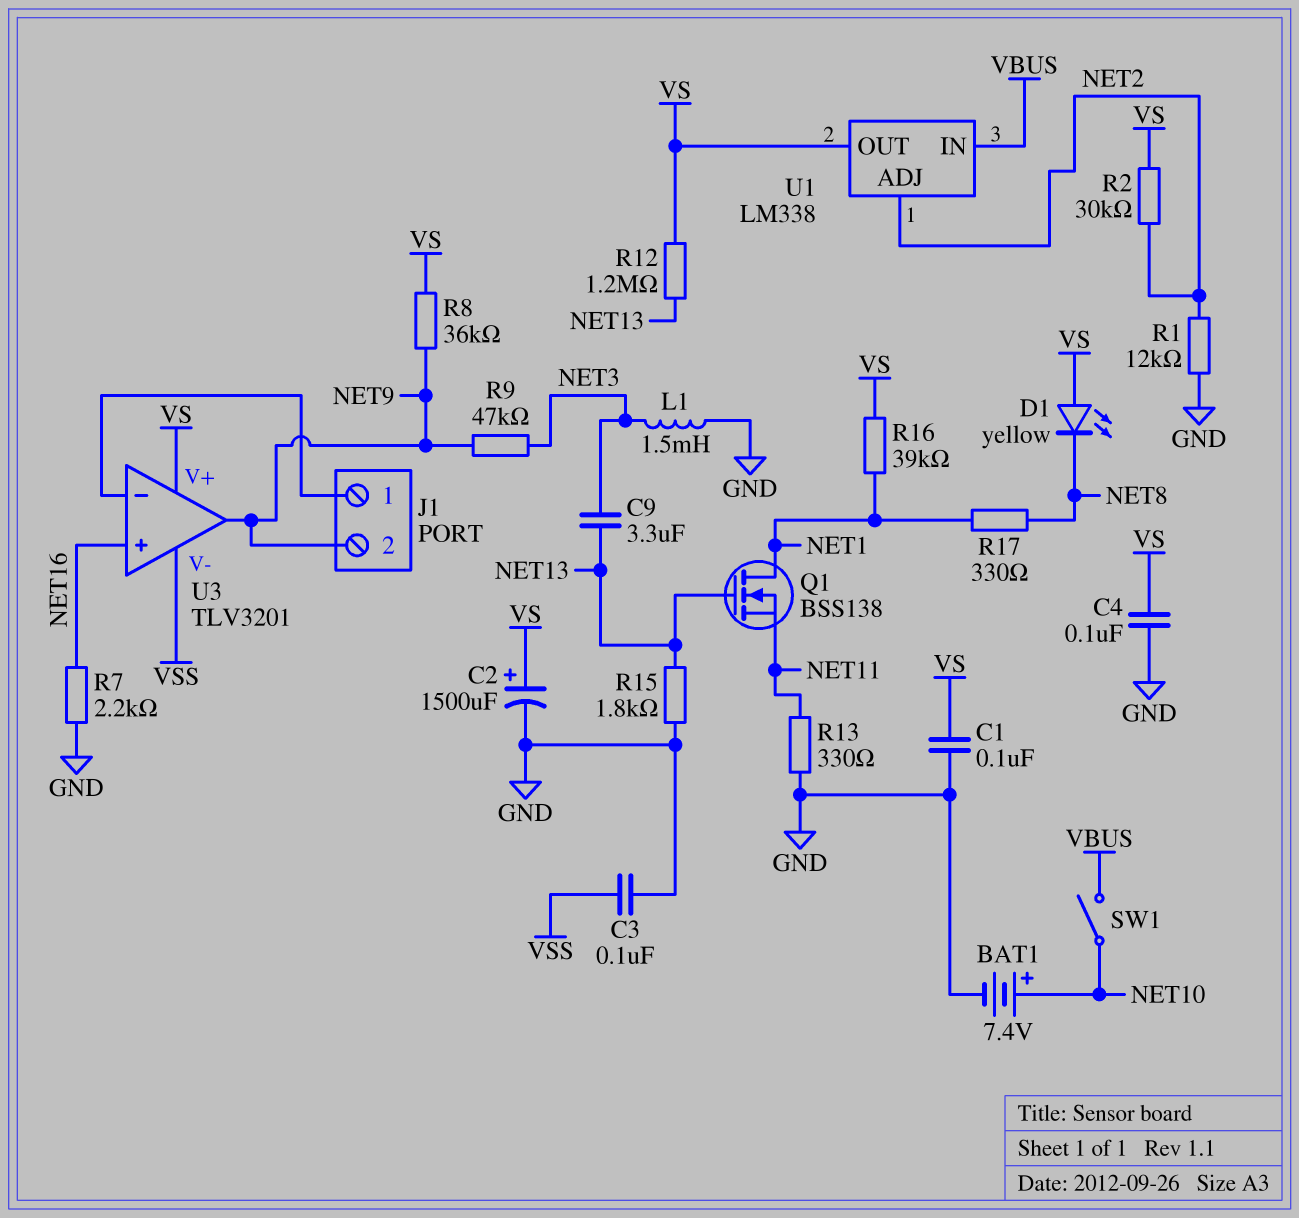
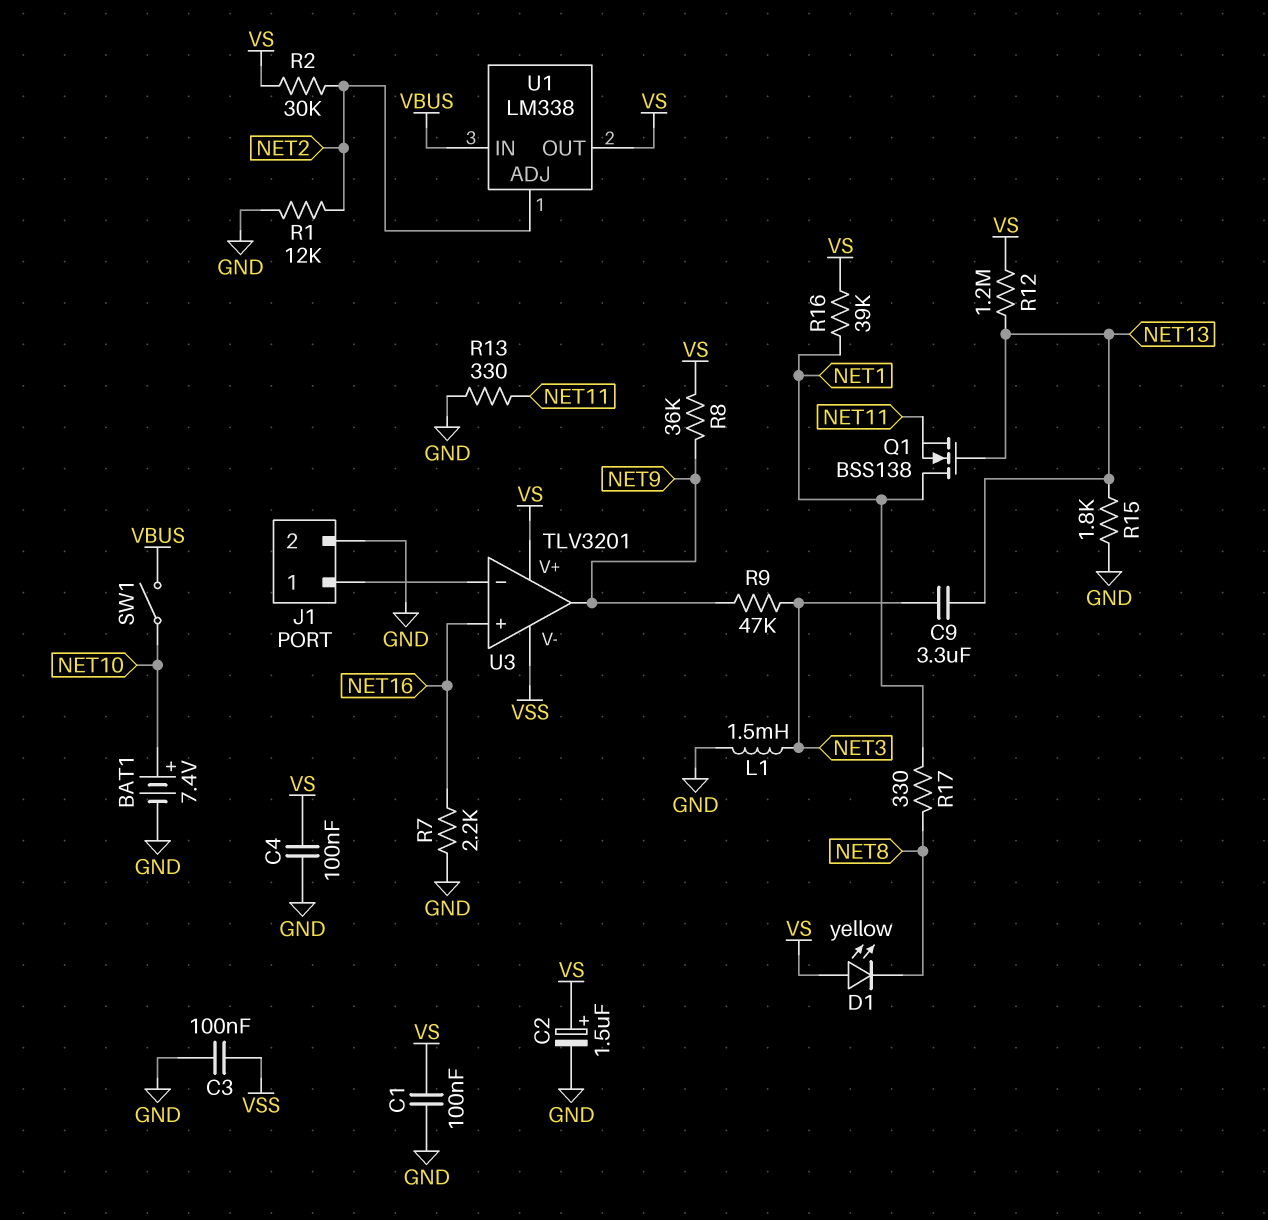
C2: 1500uF (plus VS, minus GND) -> 1.5uF (plus VS, minus GND)
J1 pin 2: NET9 -> GND

